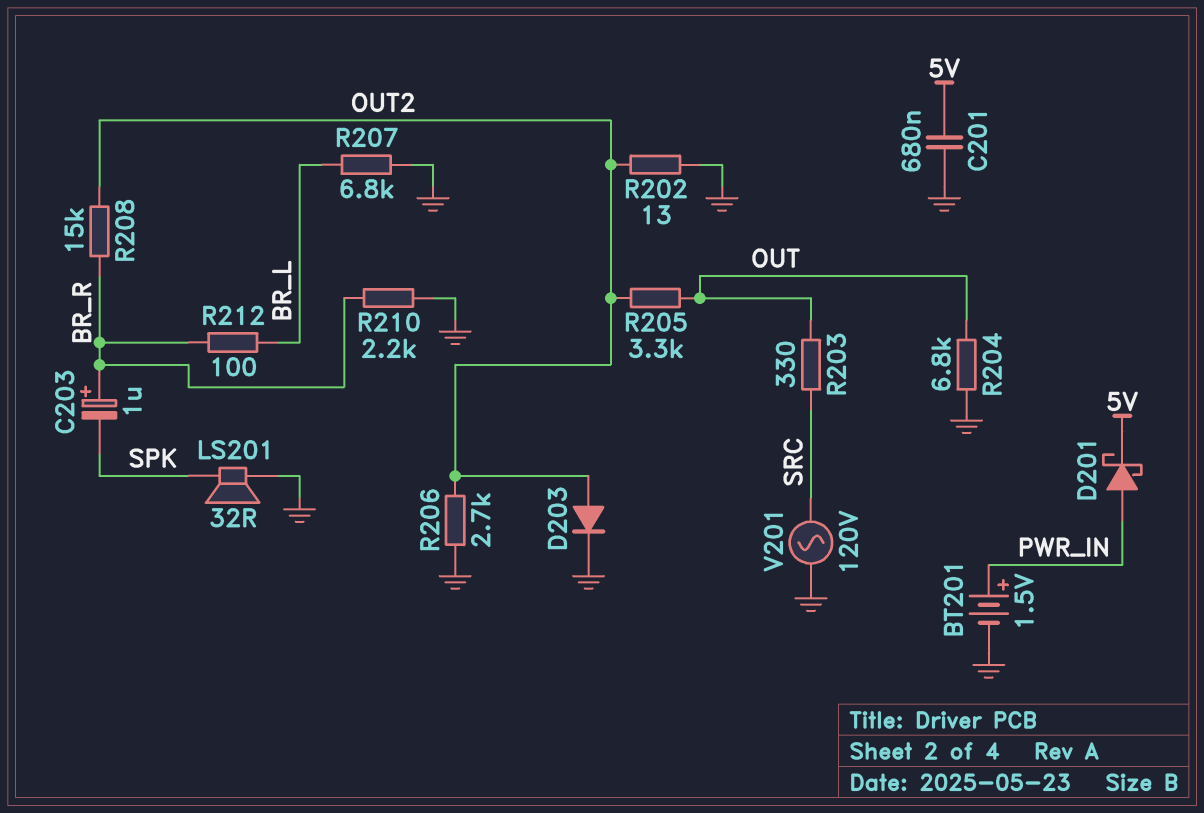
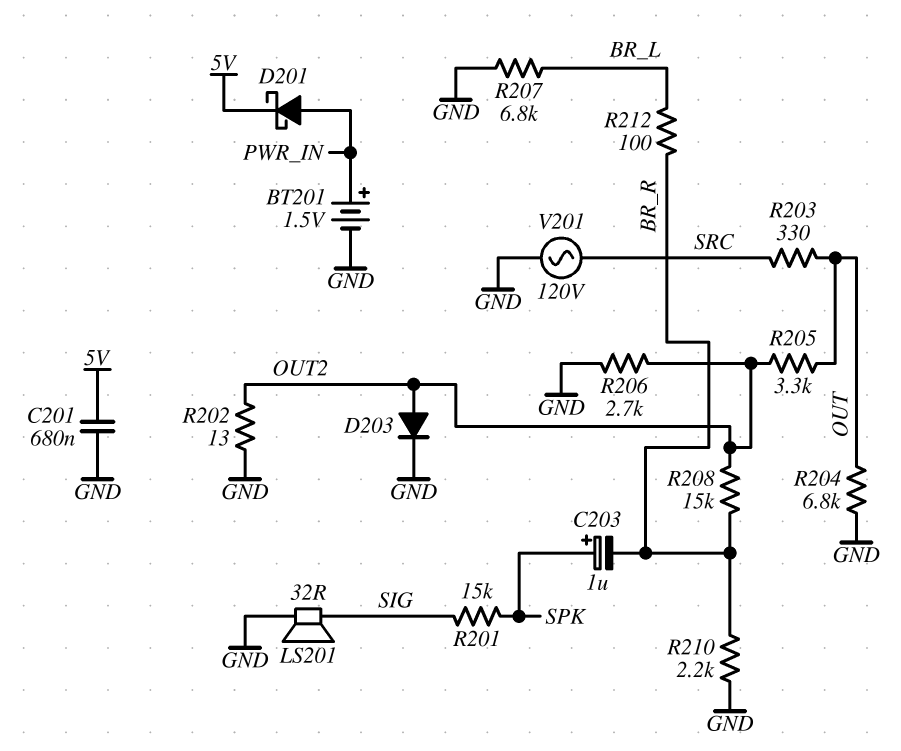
C203: 1uF (plus BR_R, minus SPK) -> 1uF (plus SPK, minus BR_R)
LS201: speaker 32R (GND, SPK) -> speaker 32R (GND, SIG)
R201: none -> 15k (SIG, SPK)

